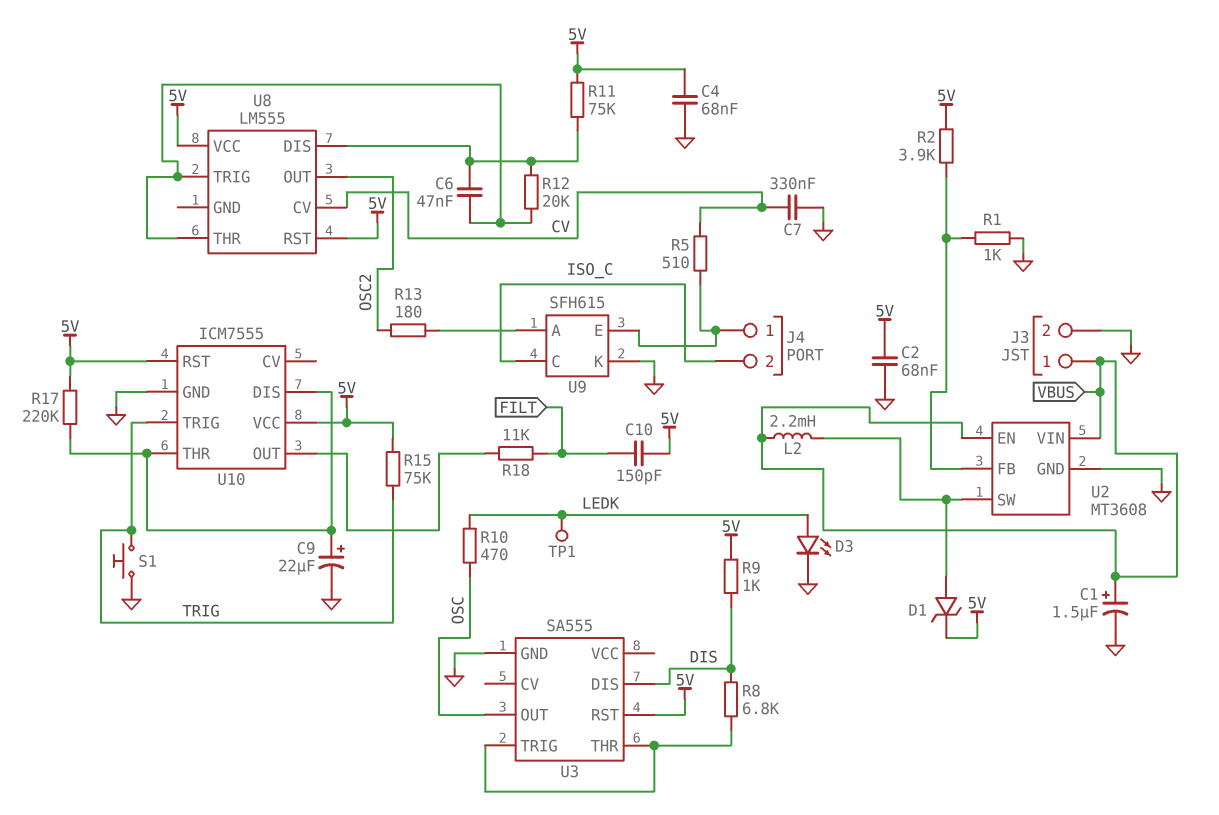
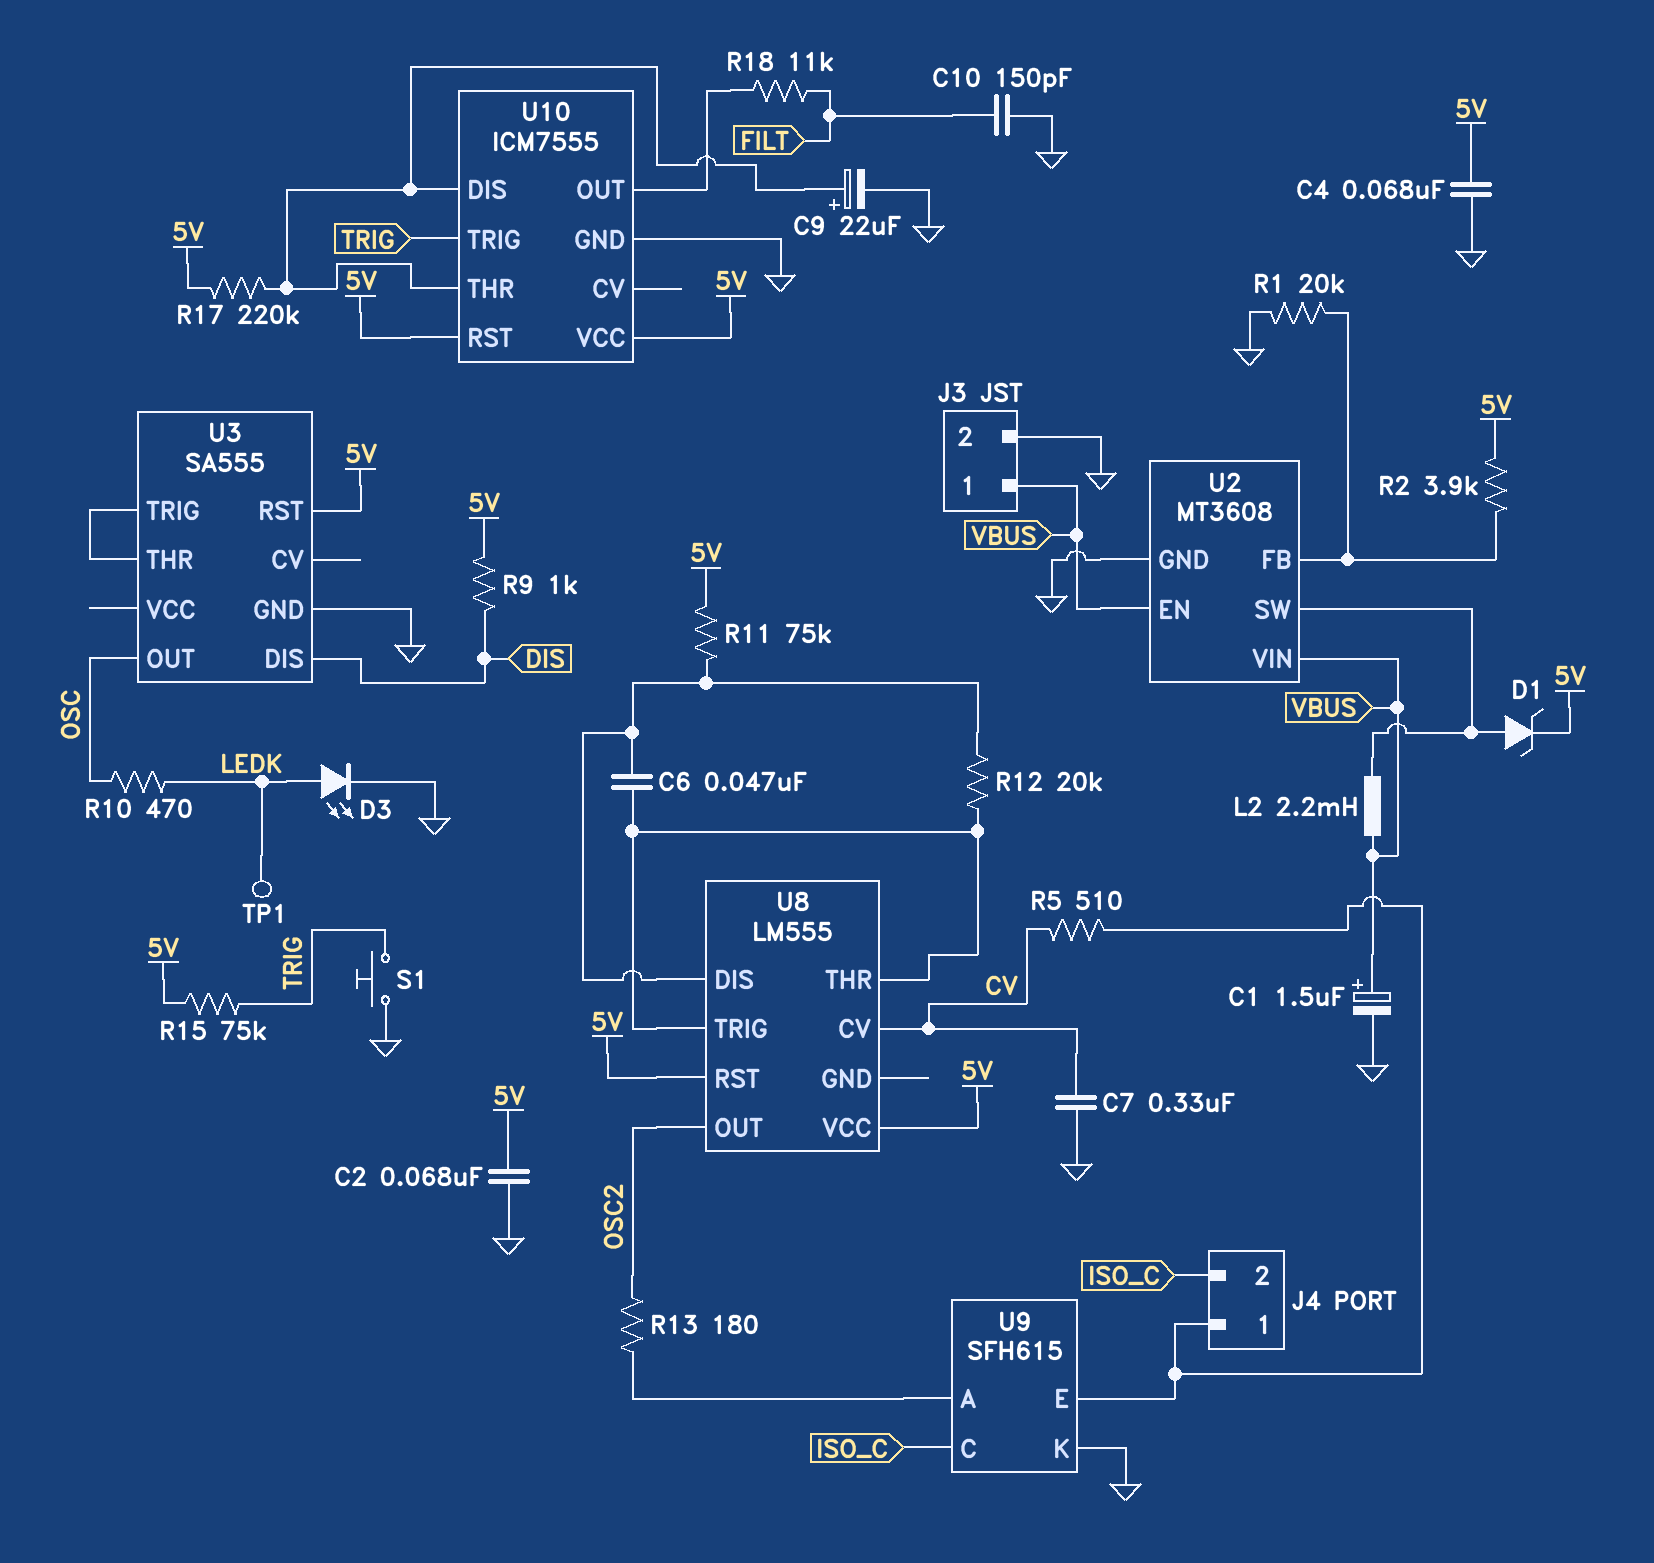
C10: 150pF (5V, FILT) -> 150pF (FILT, GND)
R1: 1k (GND, U2/FB) -> 20k (GND, U2/FB)
R8: 6.8k (DIS, U3/THR) -> none

